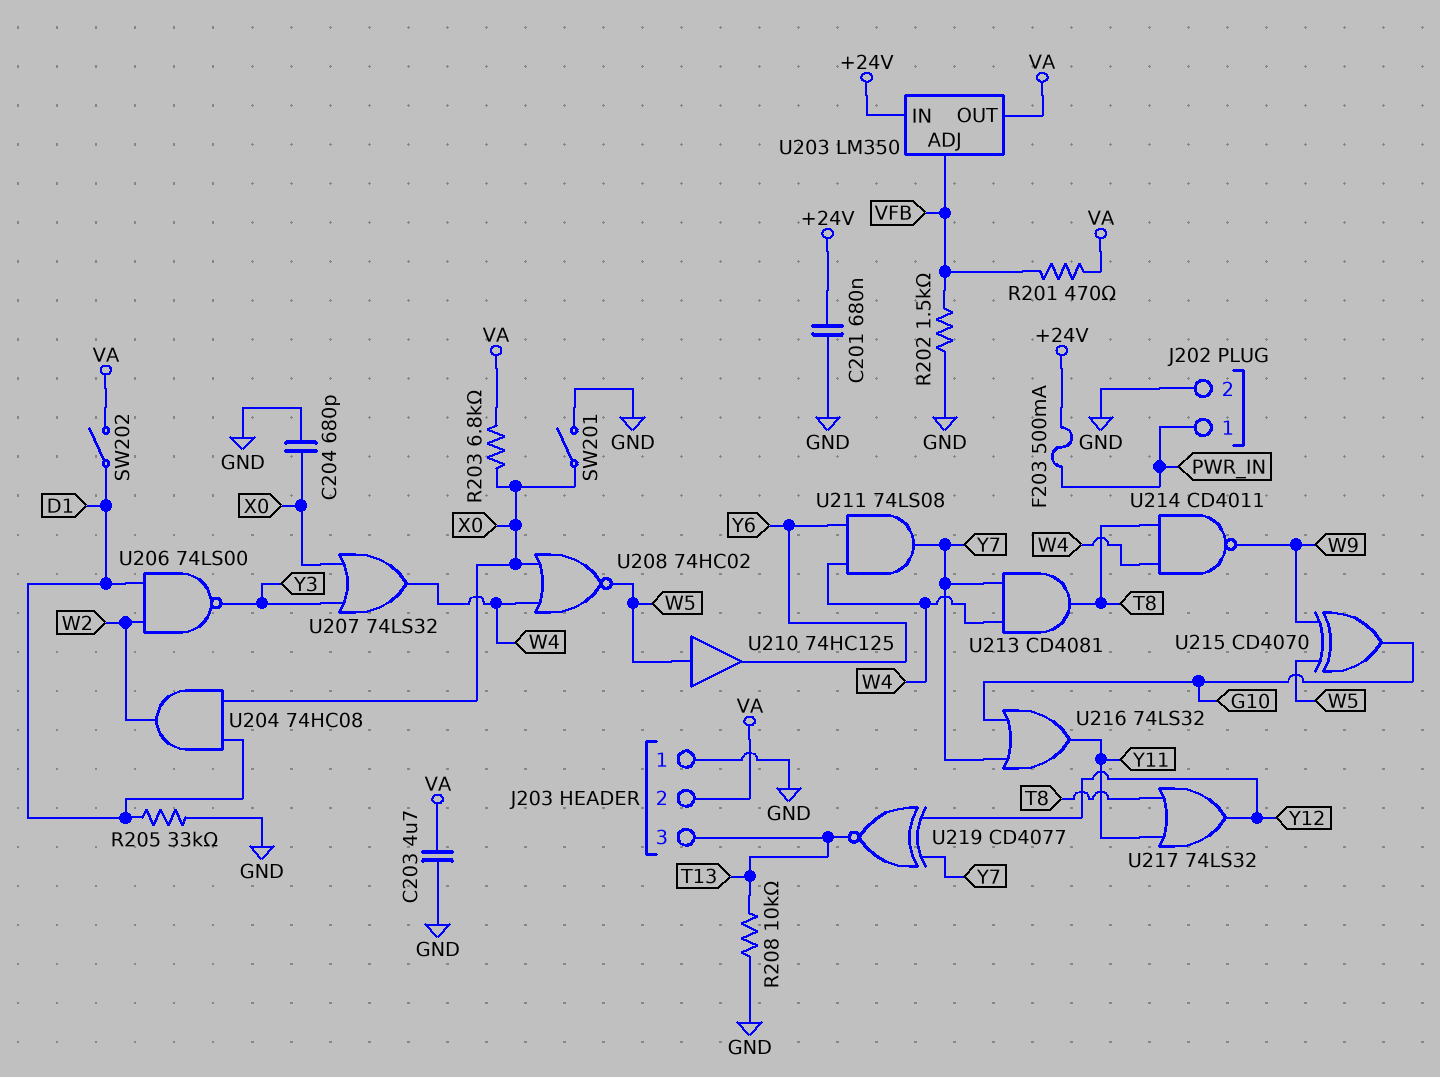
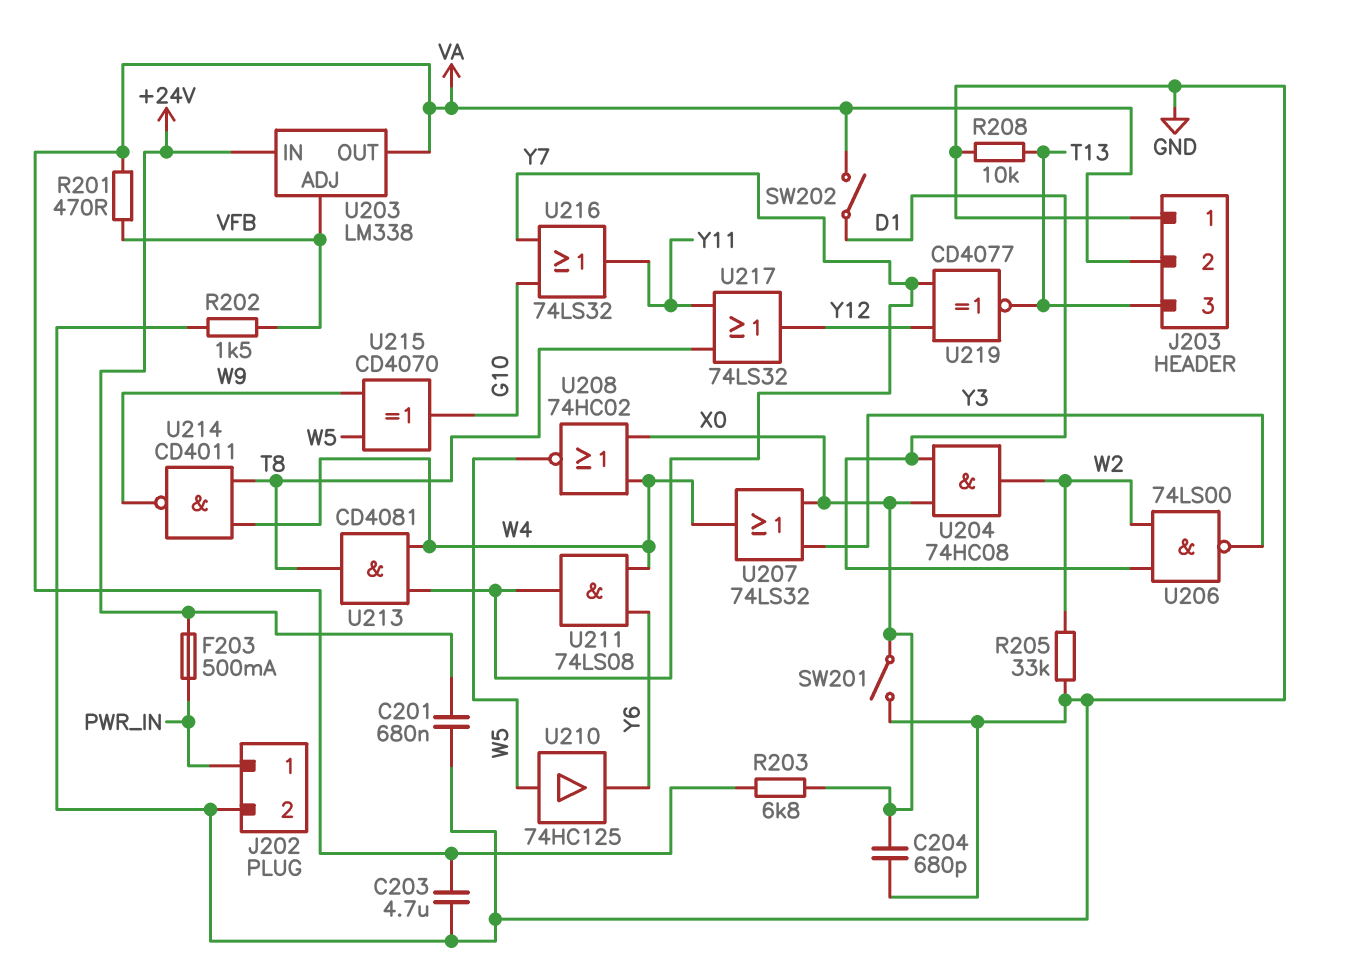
R205: 33k (D1, GND) -> 33k (GND, W2)
U203: LM350 -> LM338

